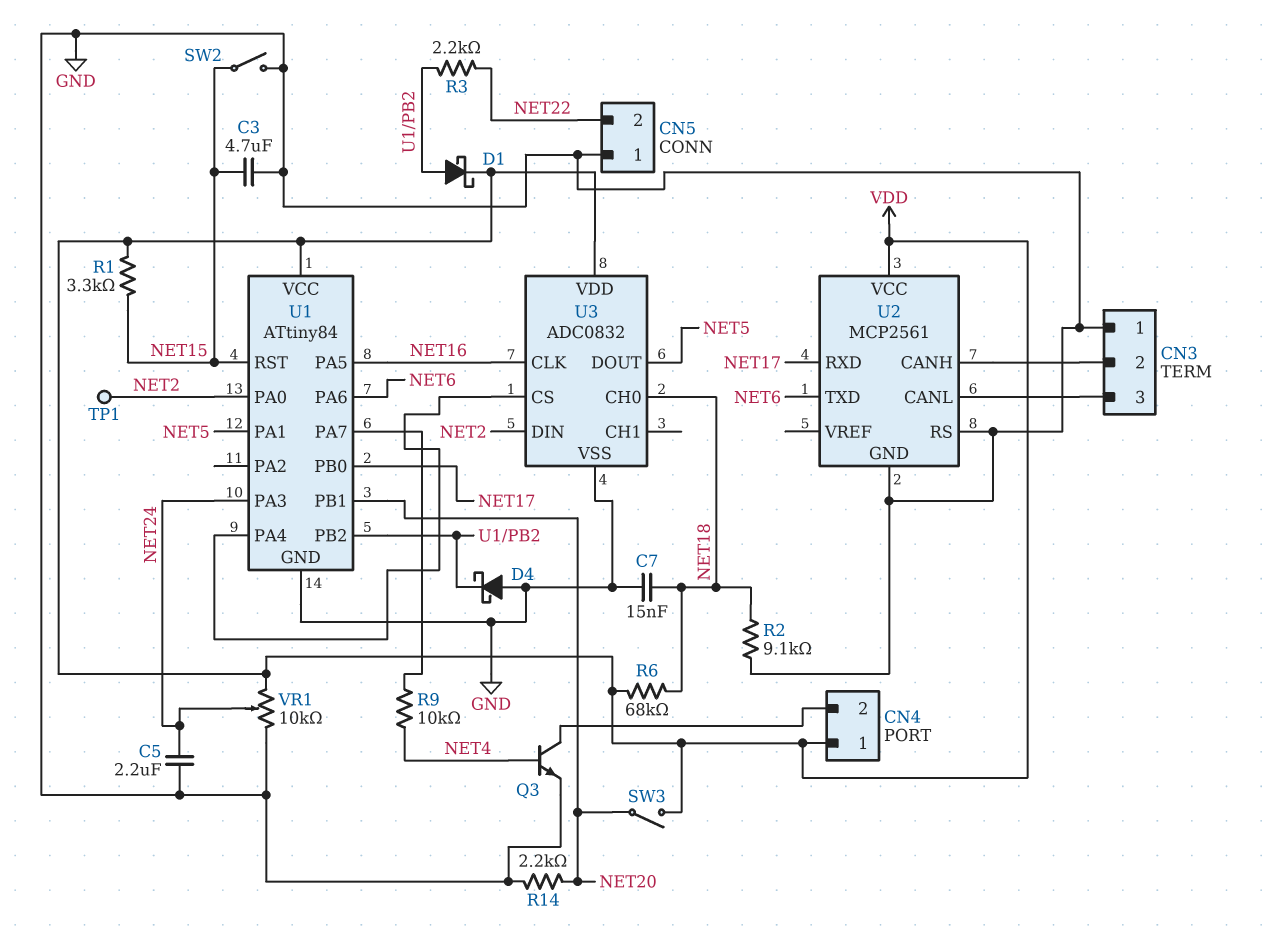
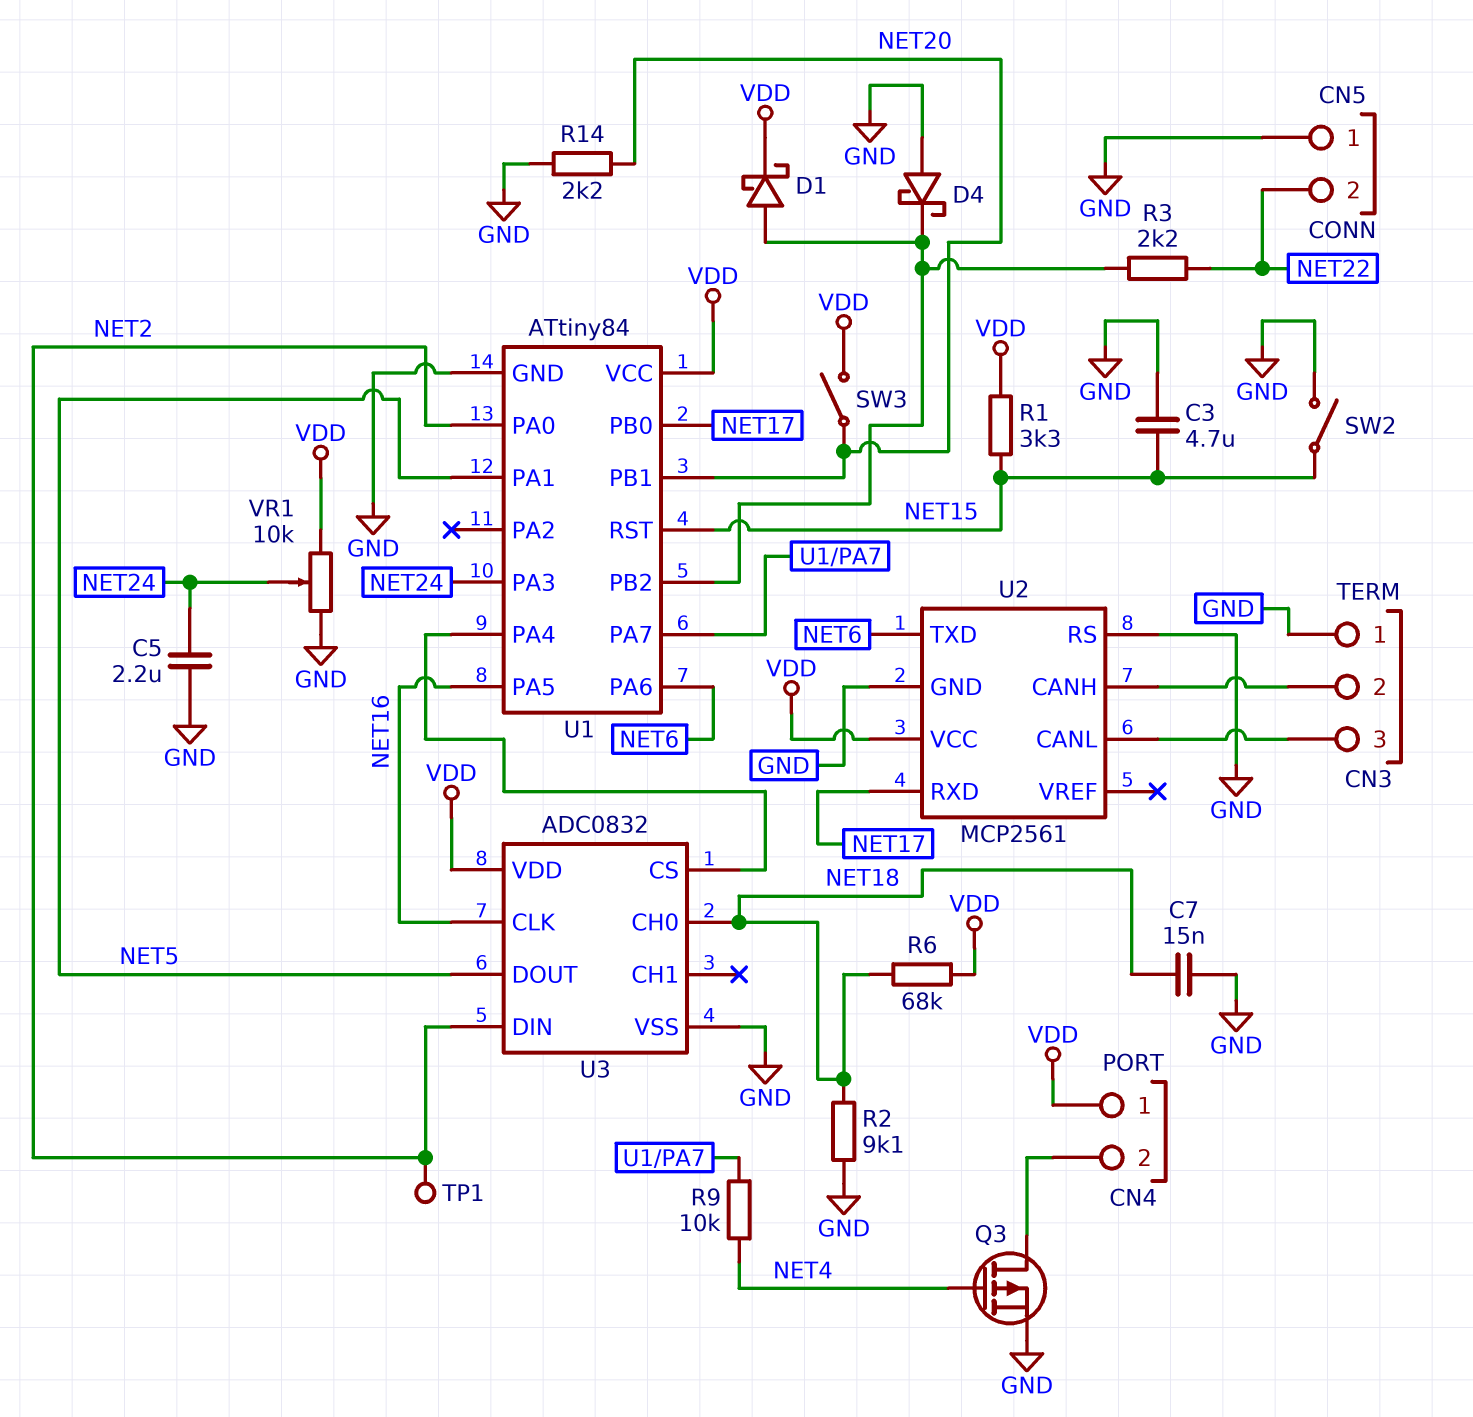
Q3: NPN (B NET4, C CN4/2, E GND) -> PMOS (G NET4, D CN4/2, S GND)

